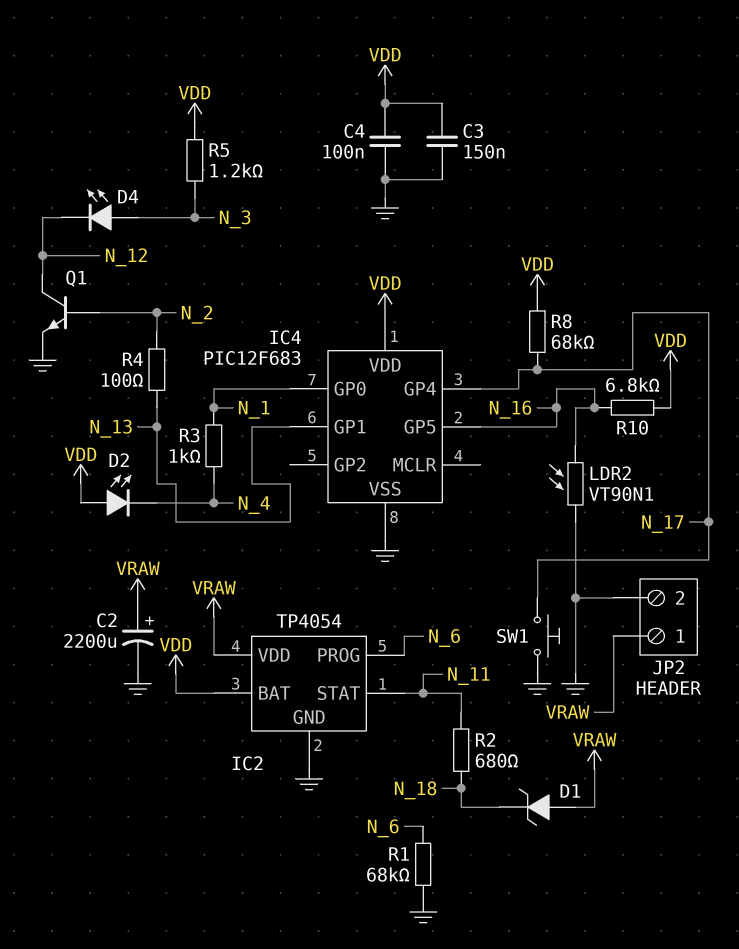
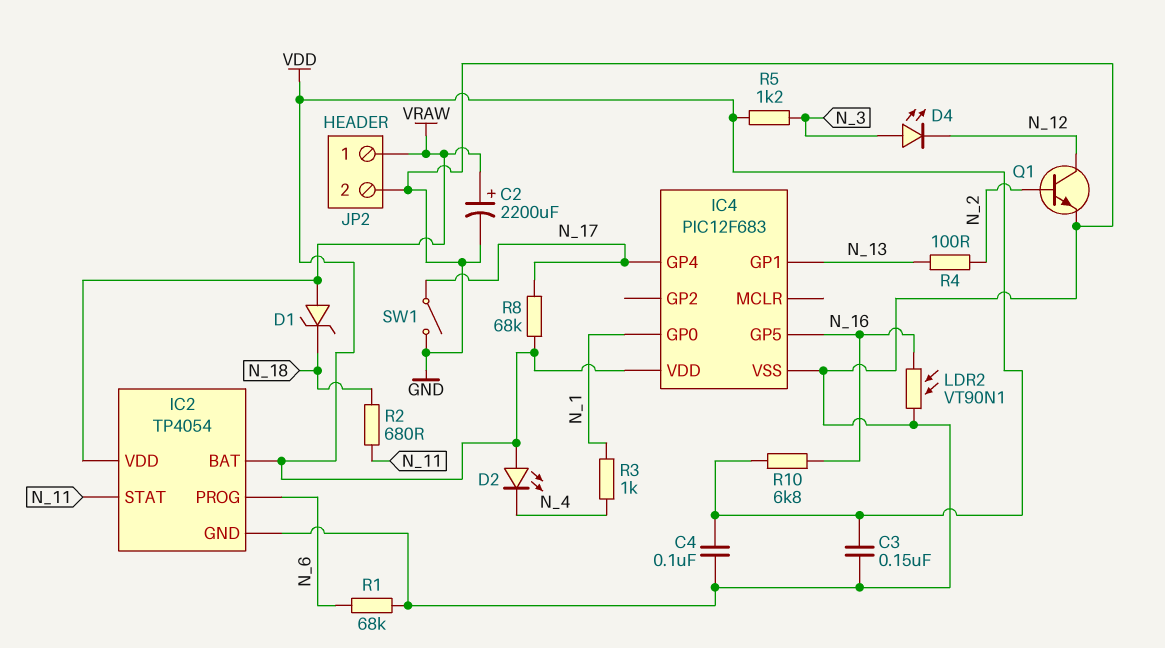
SW1: button (GND, N_17) -> switch (GND, N_17)

